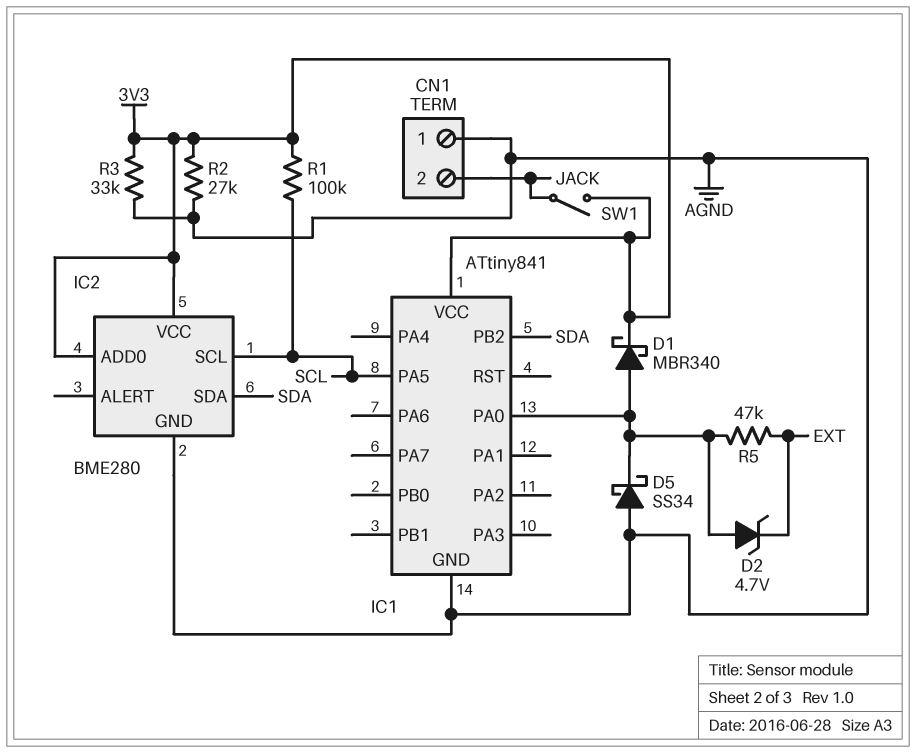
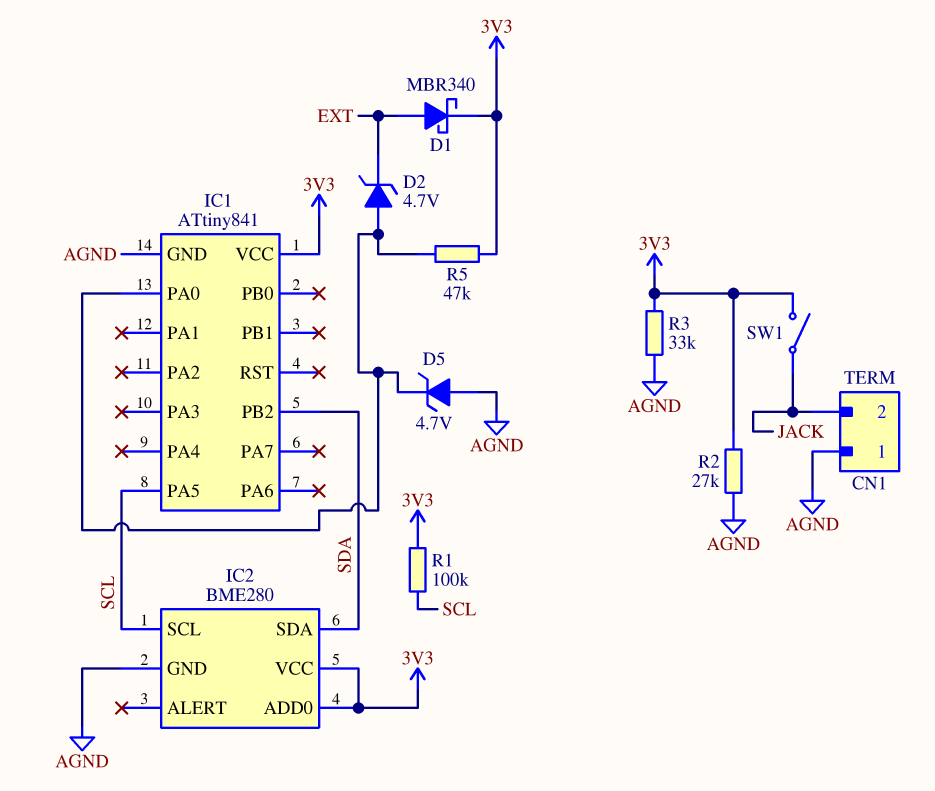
D1: schottky MBR340 (A IC1/PA0, K 3V3) -> schottky MBR340 (A EXT, K 3V3)
D5: schottky SS34 (A AGND, K IC1/PA0) -> zener 4.7V (A AGND, K IC1/PA0)
R5: 47k (EXT, IC1/PA0) -> 47k (3V3, IC1/PA0)

